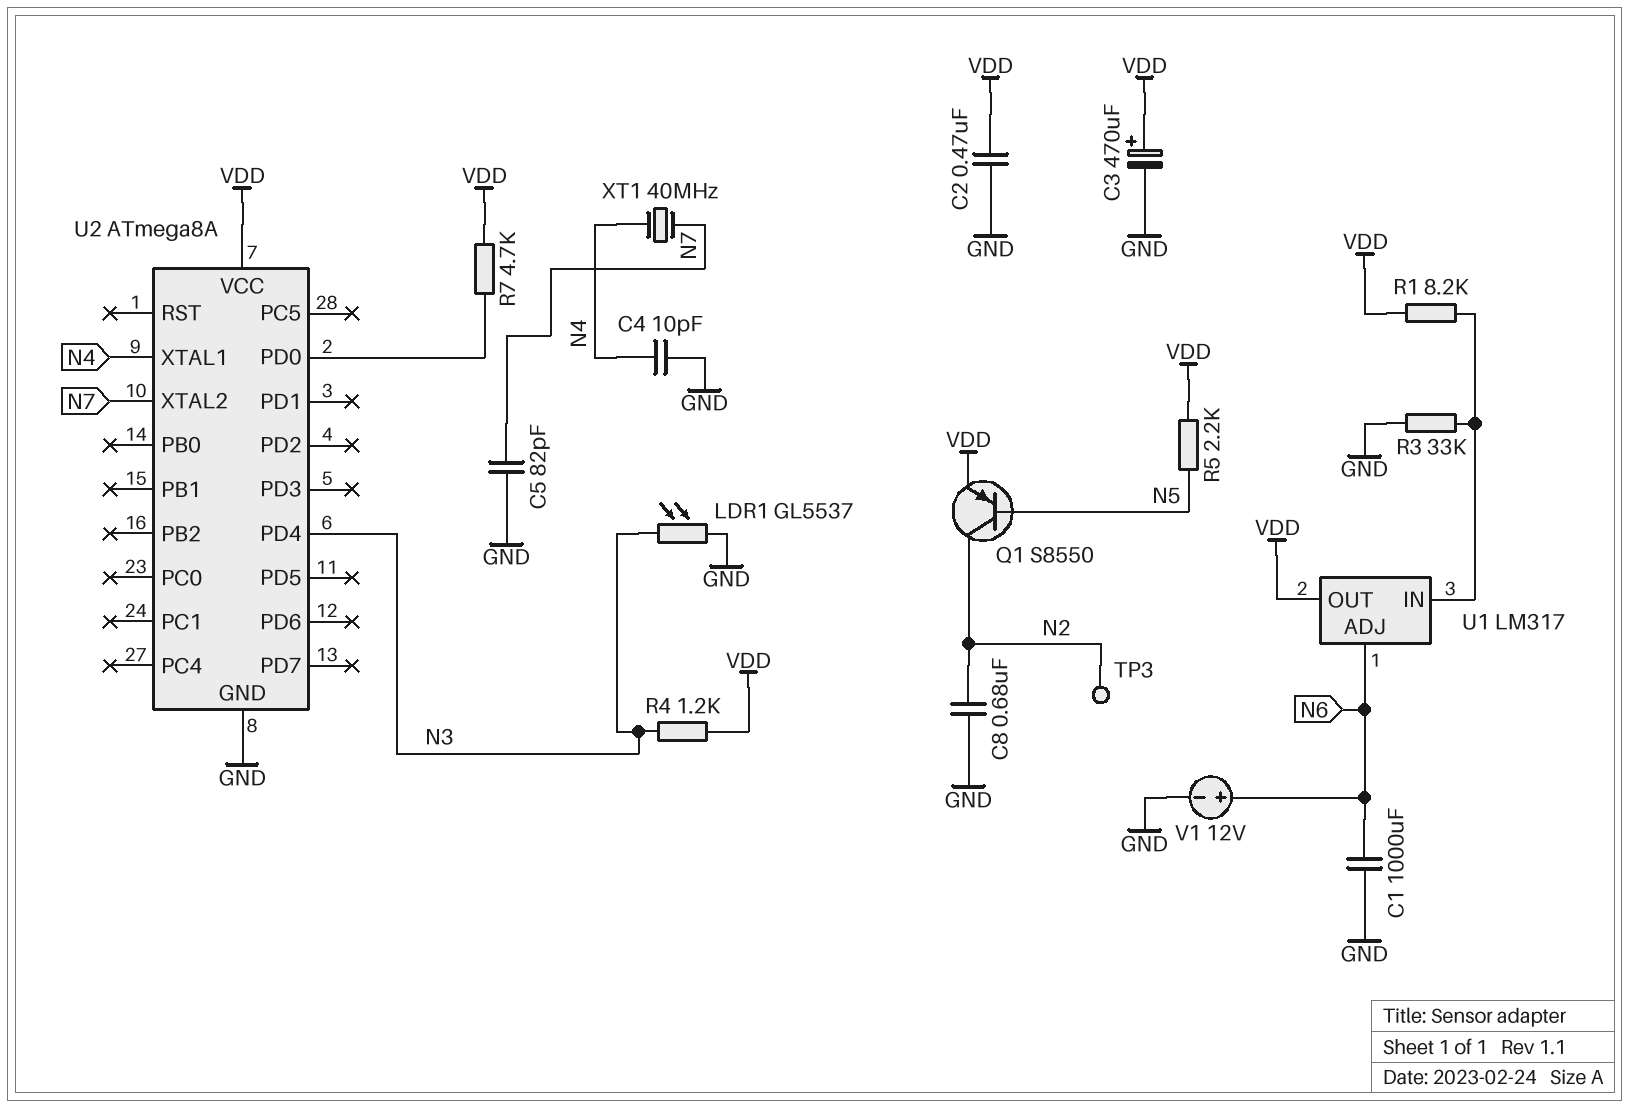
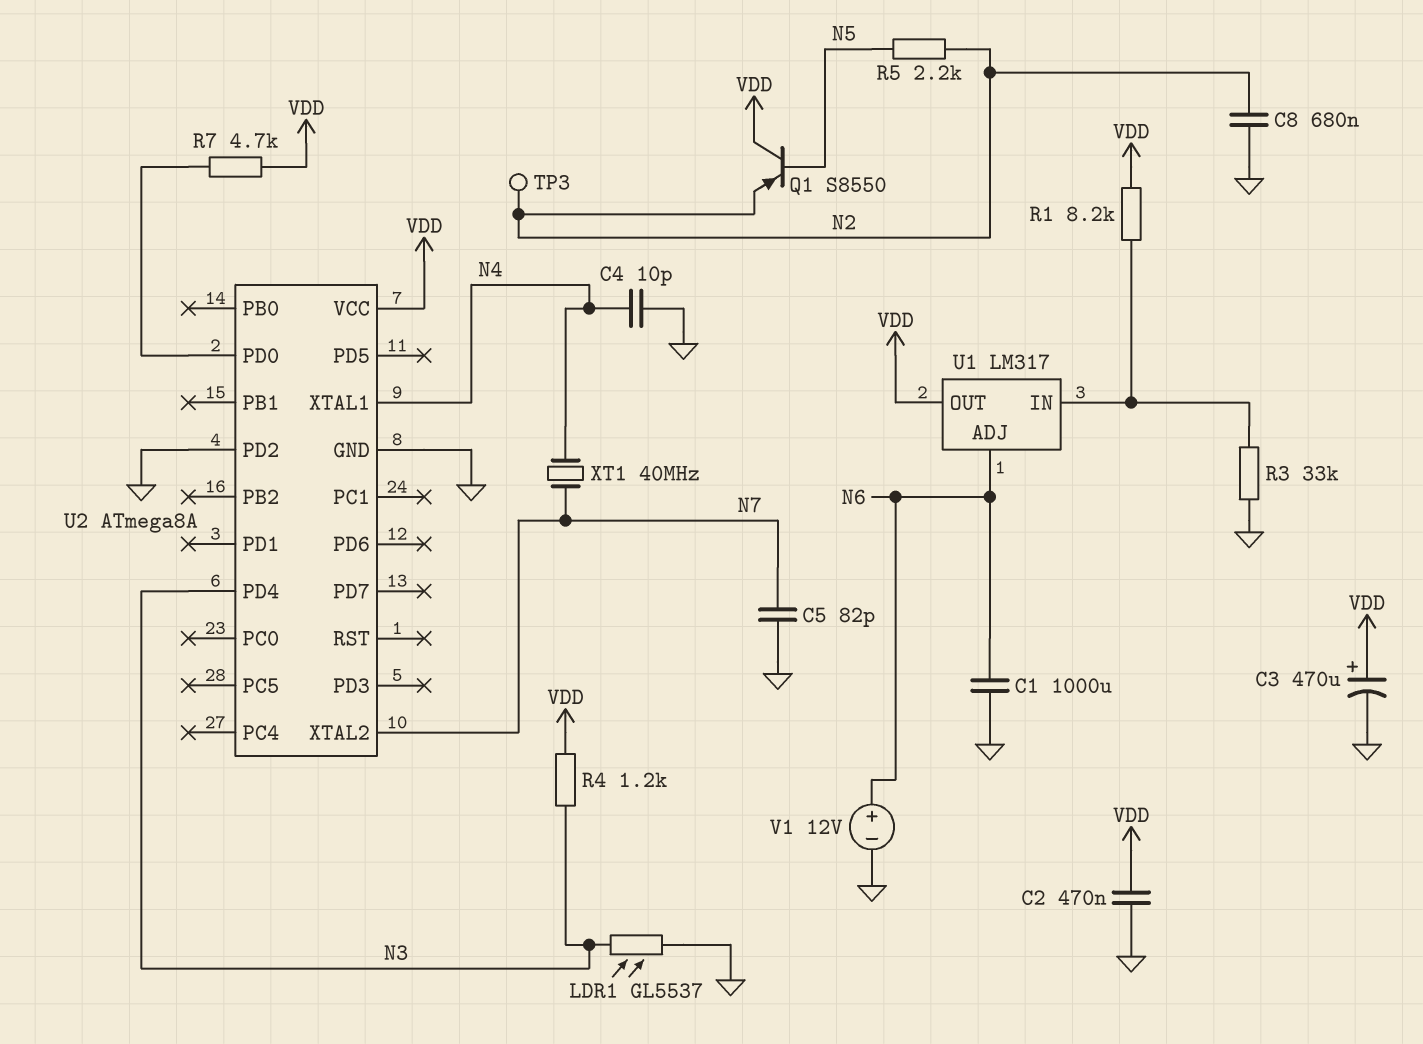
Q1: PNP S8550 (B N5, C N2, E VDD) -> PNP S8550 (B N5, C VDD, E N2)
R5: 2.2k (N5, VDD) -> 2.2k (N2, N5)
U2 pin PD2: none -> GND

